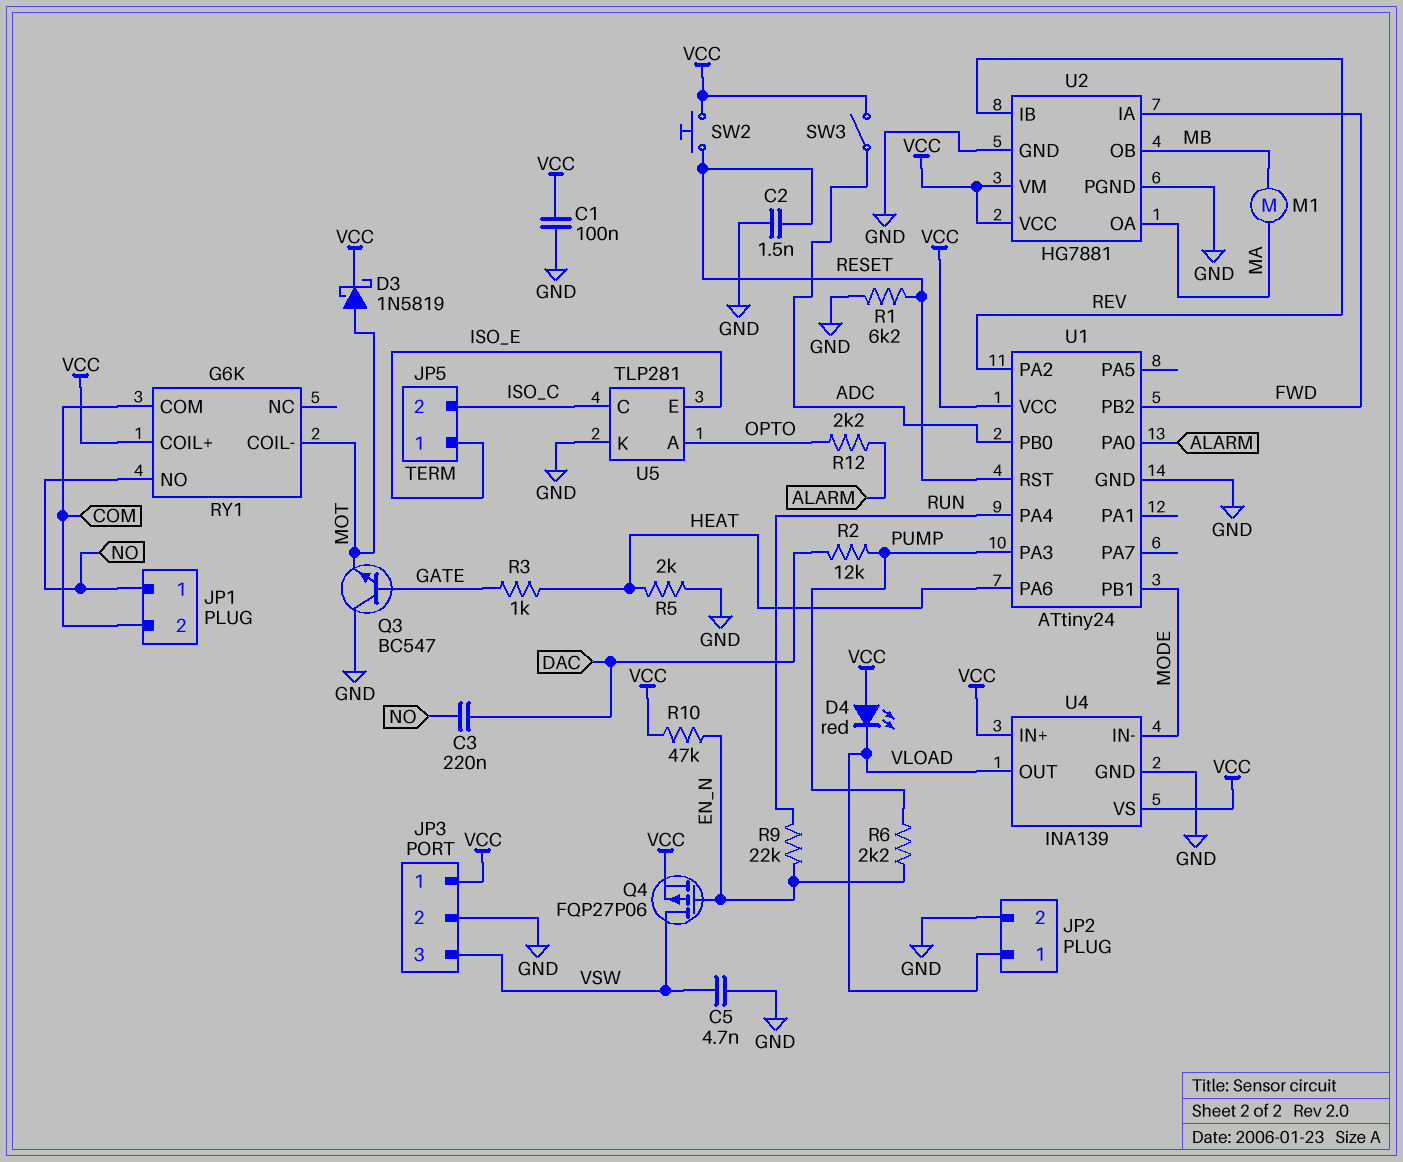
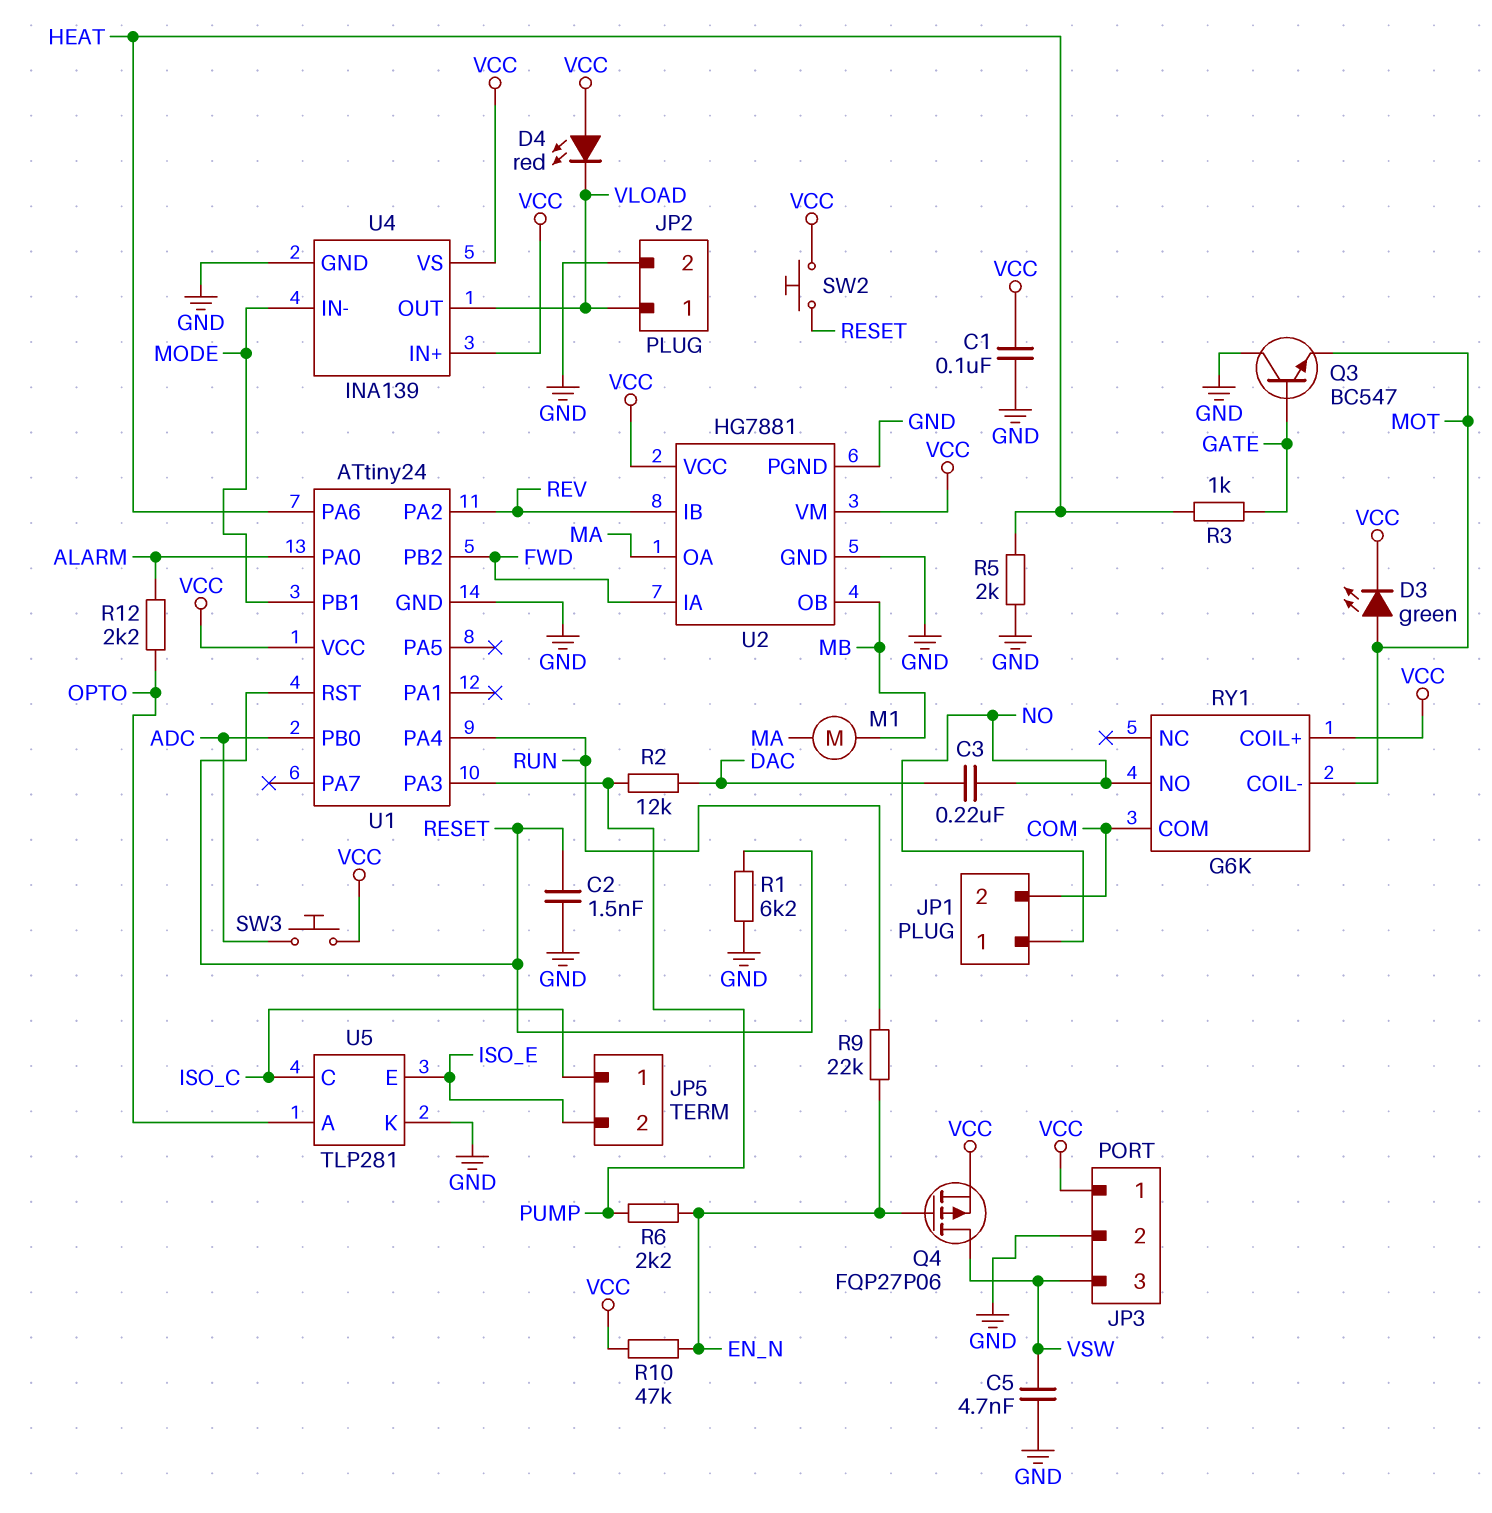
D3: schottky 1N5819 (A MOT, K VCC) -> LED green (A MOT, K VCC)
JP5 pin 1: ISO_E -> ISO_C
JP5 pin 2: ISO_C -> ISO_E
SW3: switch (ADC, VCC) -> button (ADC, VCC)

